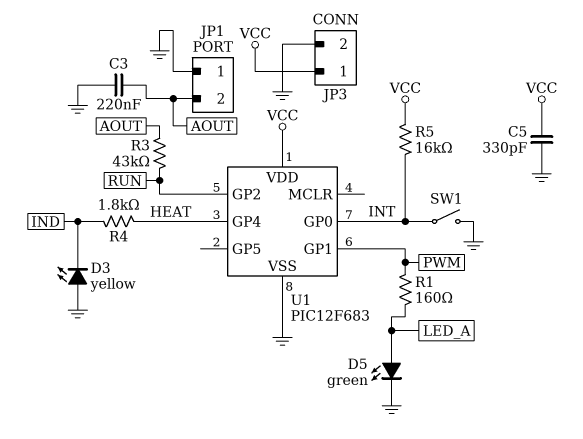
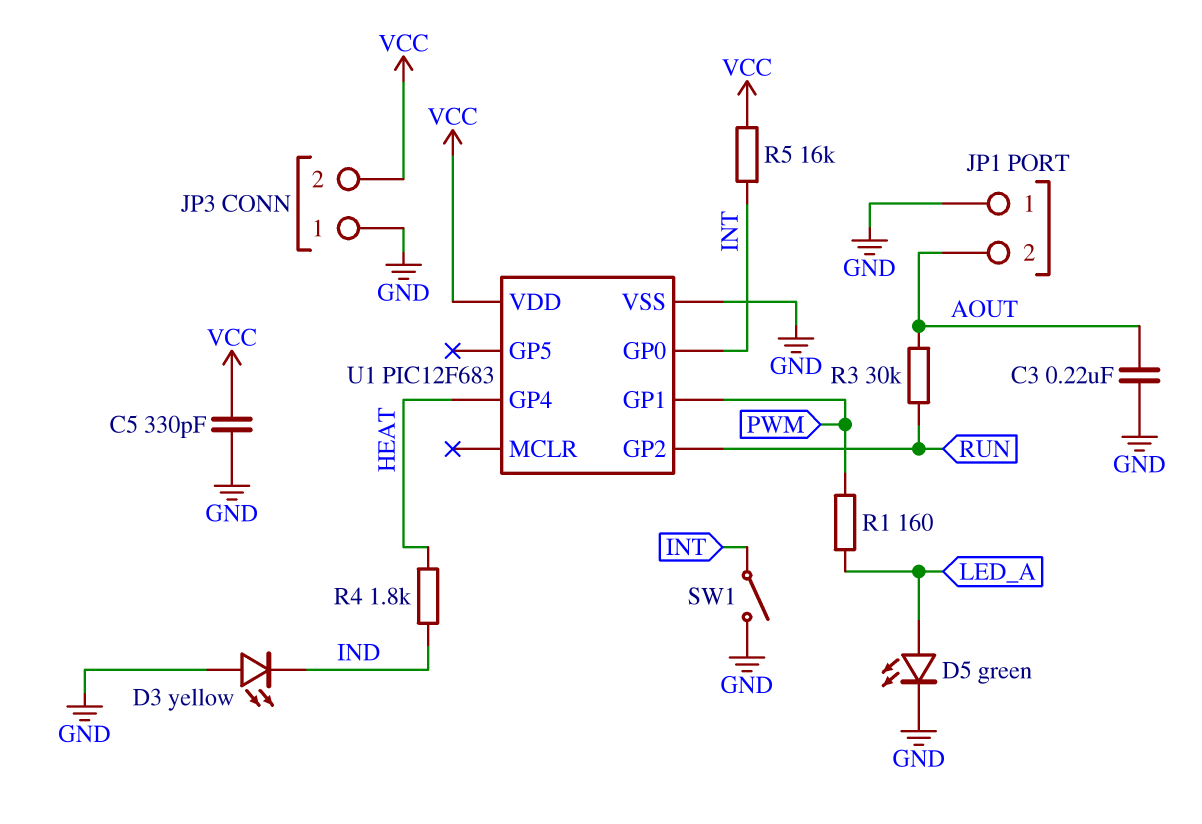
JP3 pin 1: VCC -> GND
JP3 pin 2: GND -> VCC
R3: 43k (AOUT, RUN) -> 30k (AOUT, RUN)

